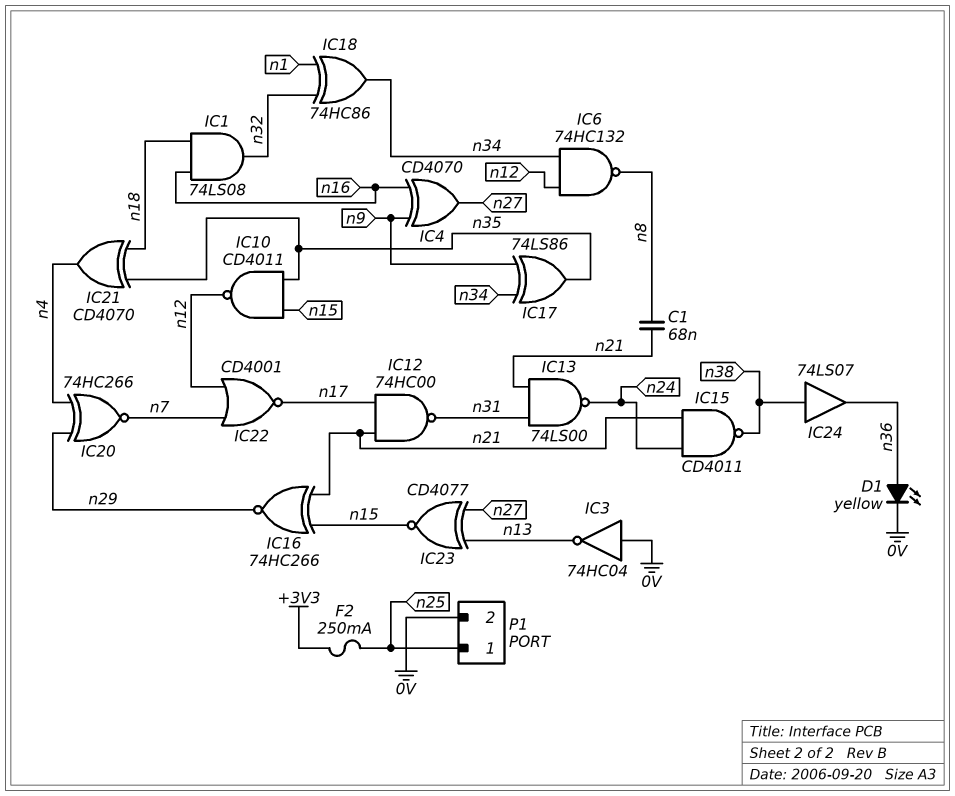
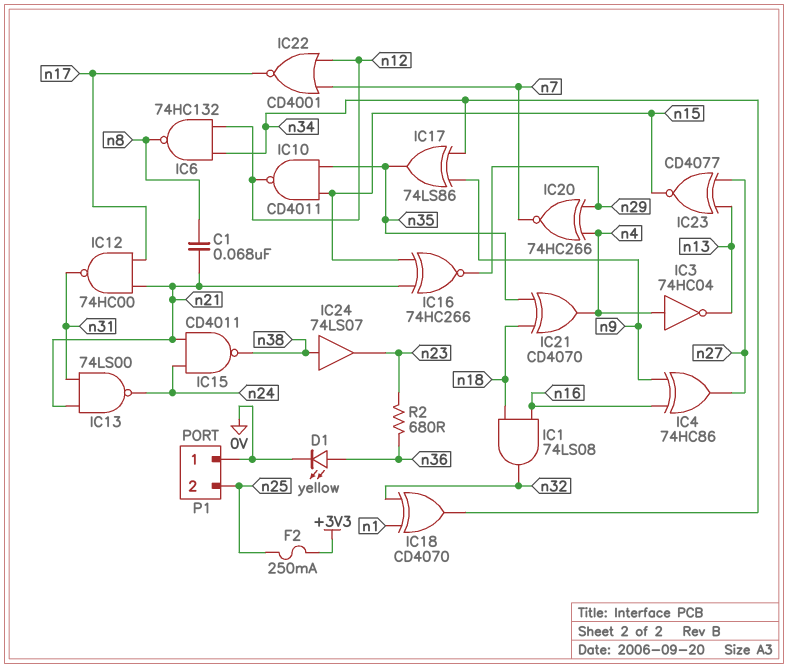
IC3: NOT 74HC04 (in 0V, out n13) -> NOT 74HC04 (in n4, out n13)
IC4: XOR CD4070 (in n9, in n16, out n27) -> XOR 74HC86 (in n9, in n16, out n27)
IC18: XOR 74HC86 (in n1, in n32, out n34) -> XOR CD4070 (in n1, in n32, out n34)
IC24: buffer 74LS07 (in n38, out n36) -> buffer 74LS07 (in n38, out n23)
P1 pin 1: n25 -> 0V
P1 pin 2: 0V -> n25
R2: none -> 680 (n23, n36)

